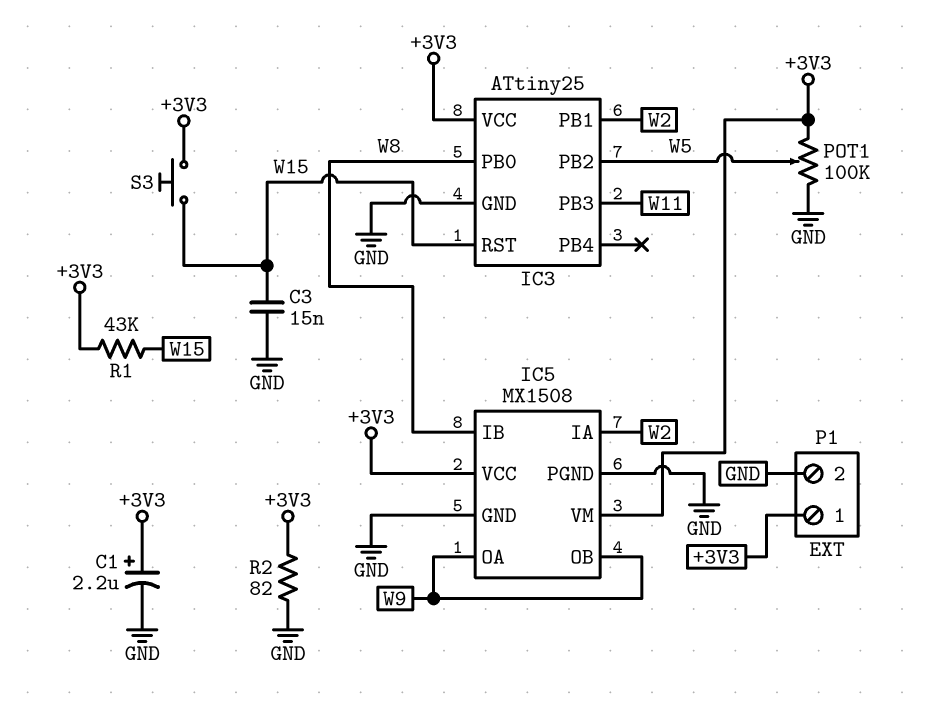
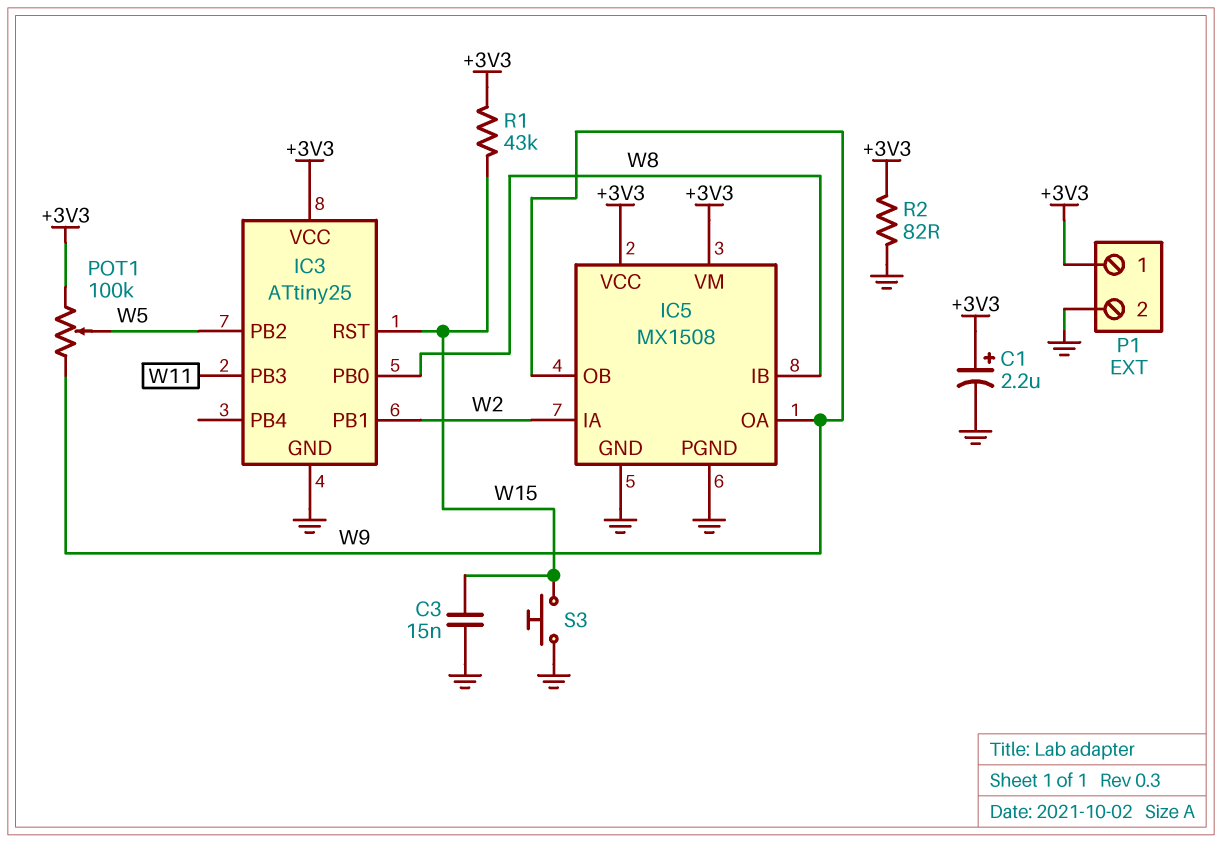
POT1: 100k (+3V3, GND, wiper W5) -> 100k (+3V3, W9, wiper W5)
S3: button (+3V3, W15) -> button (GND, W15)

